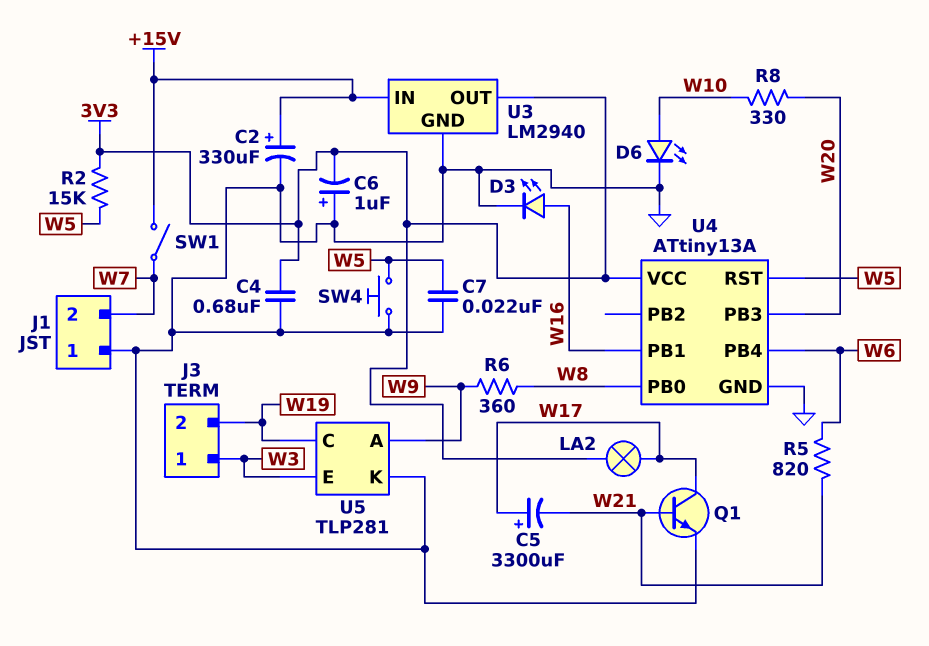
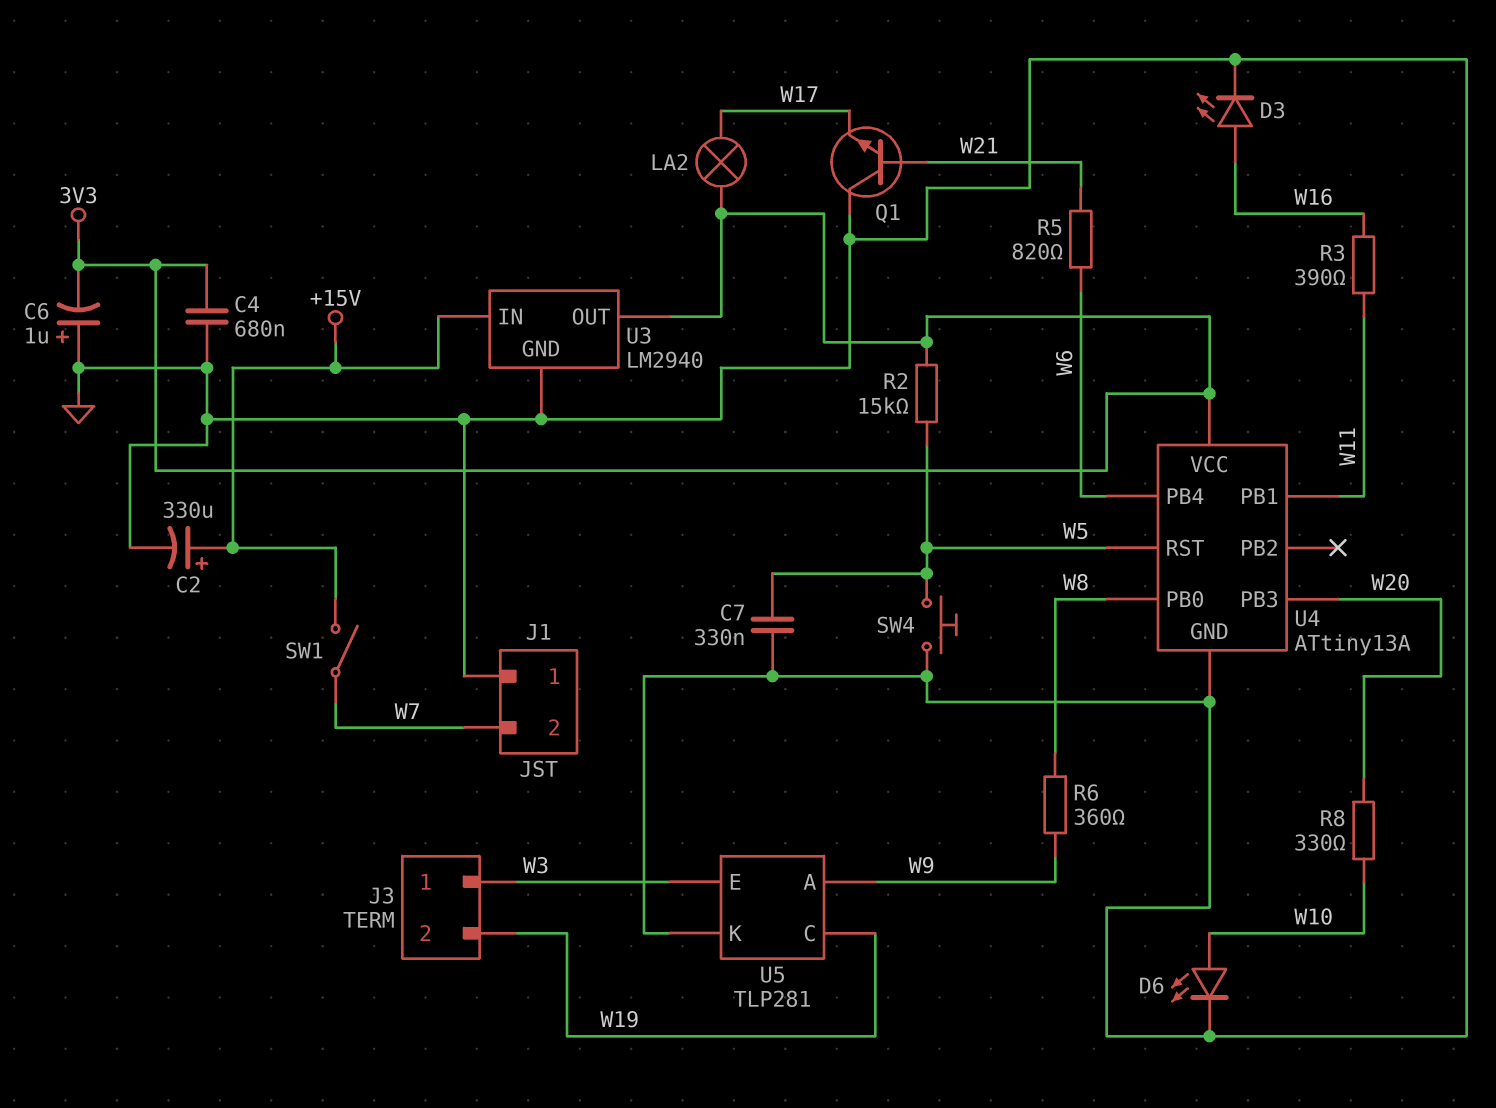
C5: 3300uF (plus W17, minus W21) -> none
C7: 22nF (GND, W5) -> 330nF (GND, W5)
Q1: NPN (B W21, C W17, E GND) -> NPN (B W21, C GND, E W17)
R3: none -> 390 (W11, W16)
U4 pin PB1: W16 -> W11

